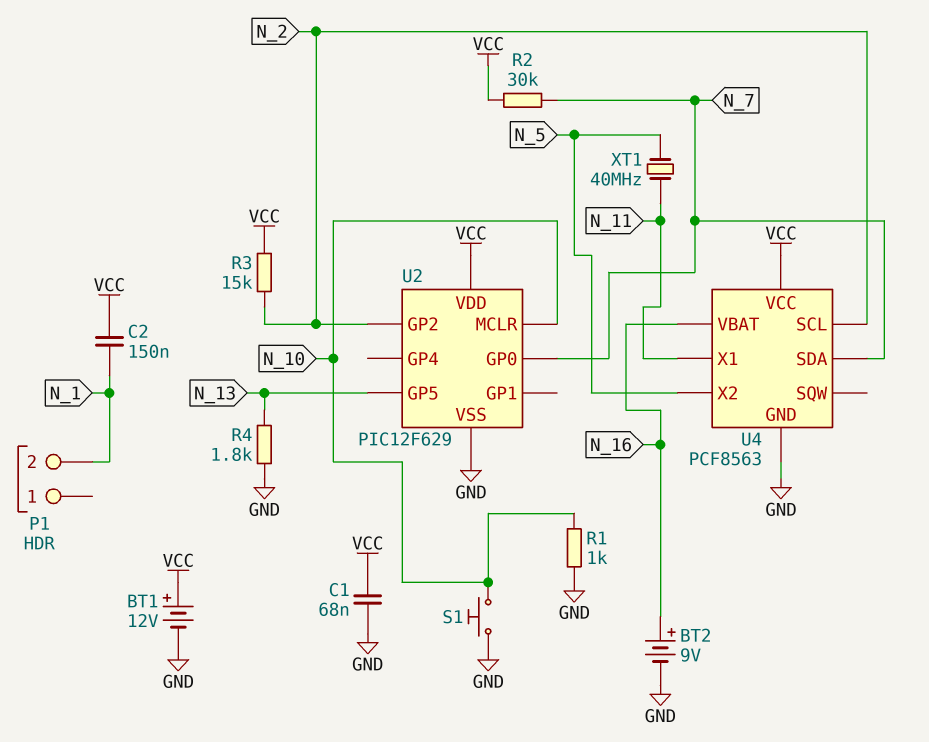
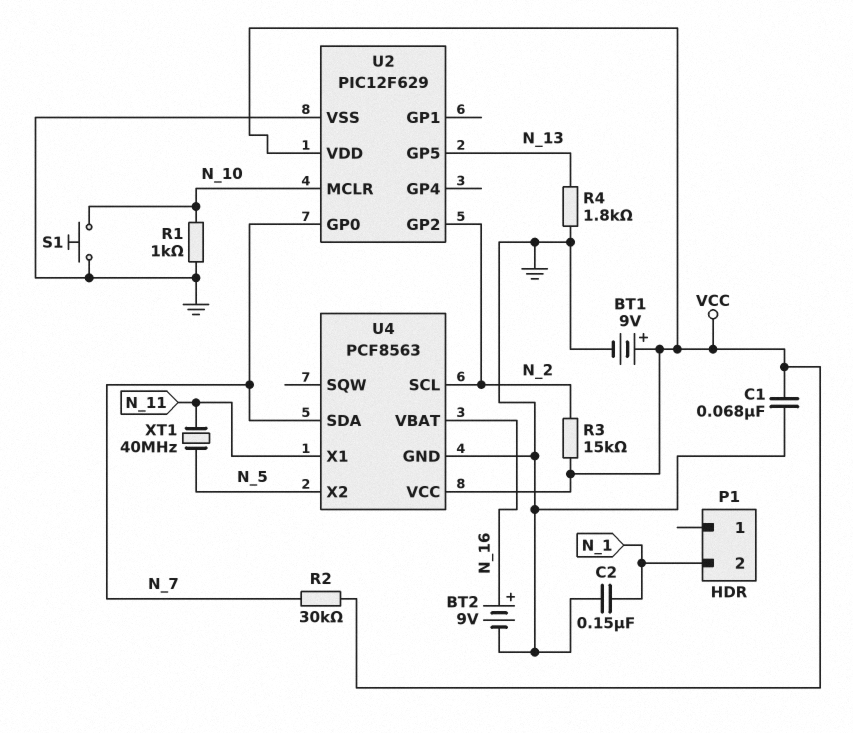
BT1: 12V (plus VCC, minus GND) -> 9V (plus VCC, minus GND)
C2: 150nF (N_1, VCC) -> 150nF (GND, N_1)

